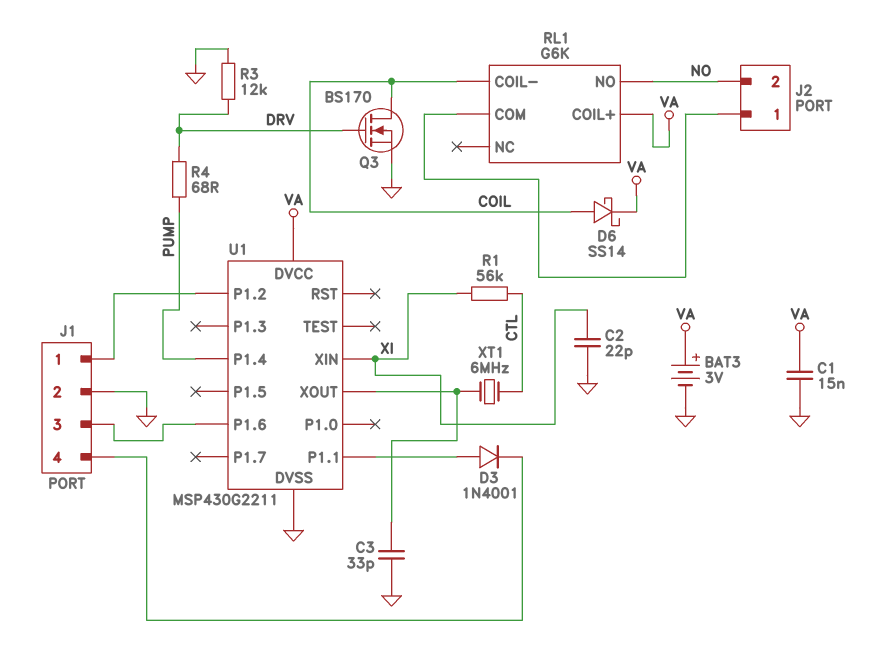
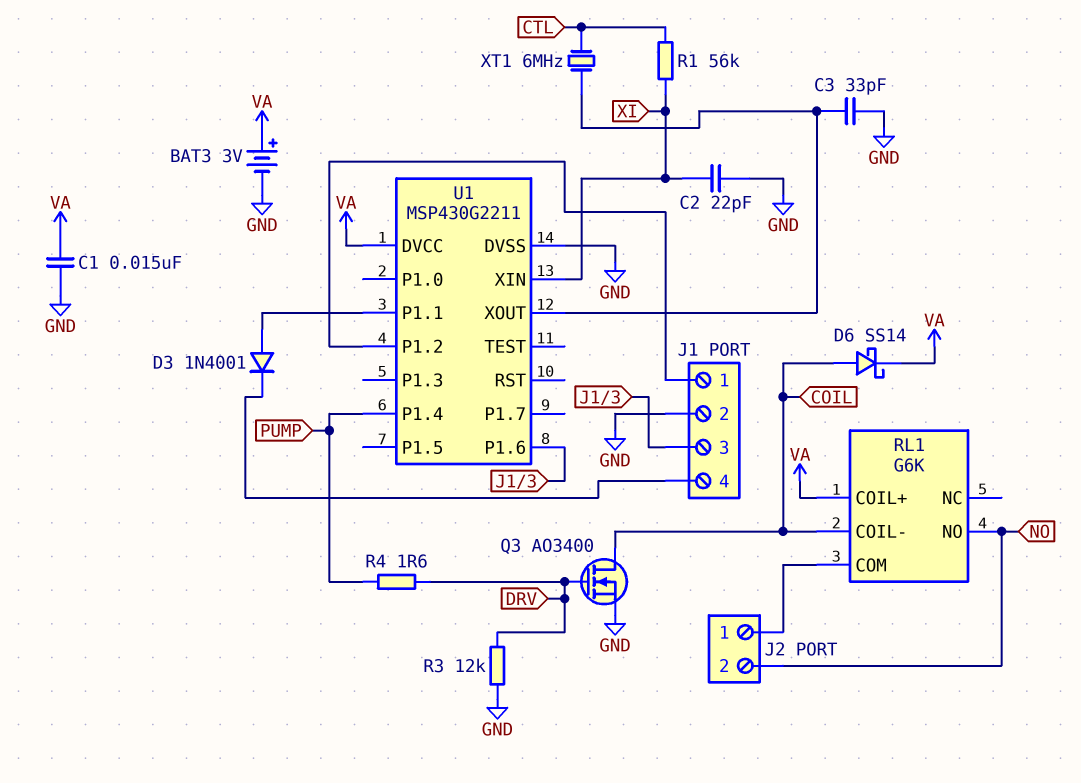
Q3: NMOS BS170 (G DRV, D COIL, S GND) -> NMOS AO3400 (G DRV, D COIL, S GND)
R4: 68 (DRV, PUMP) -> 1.6 (DRV, PUMP)

